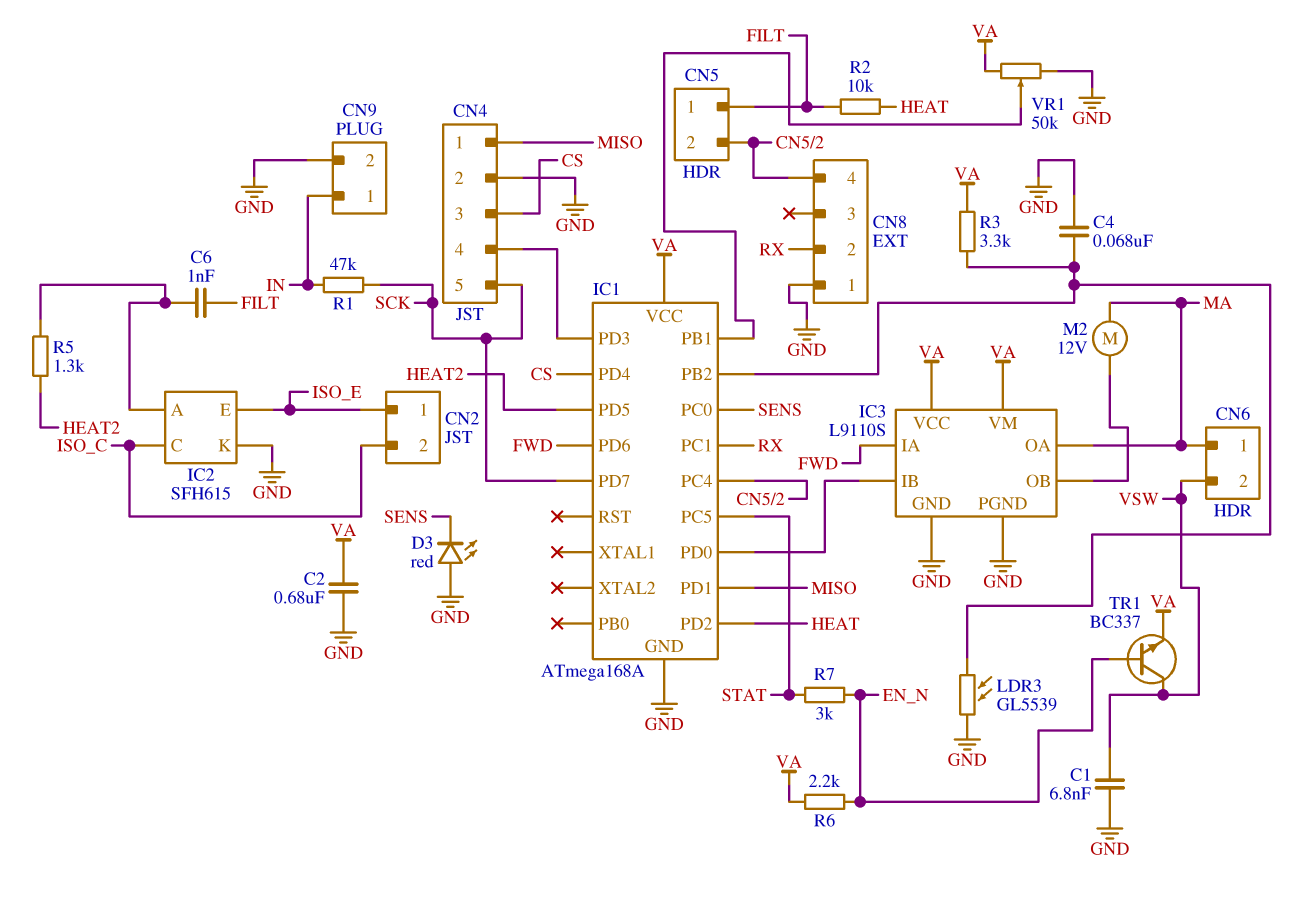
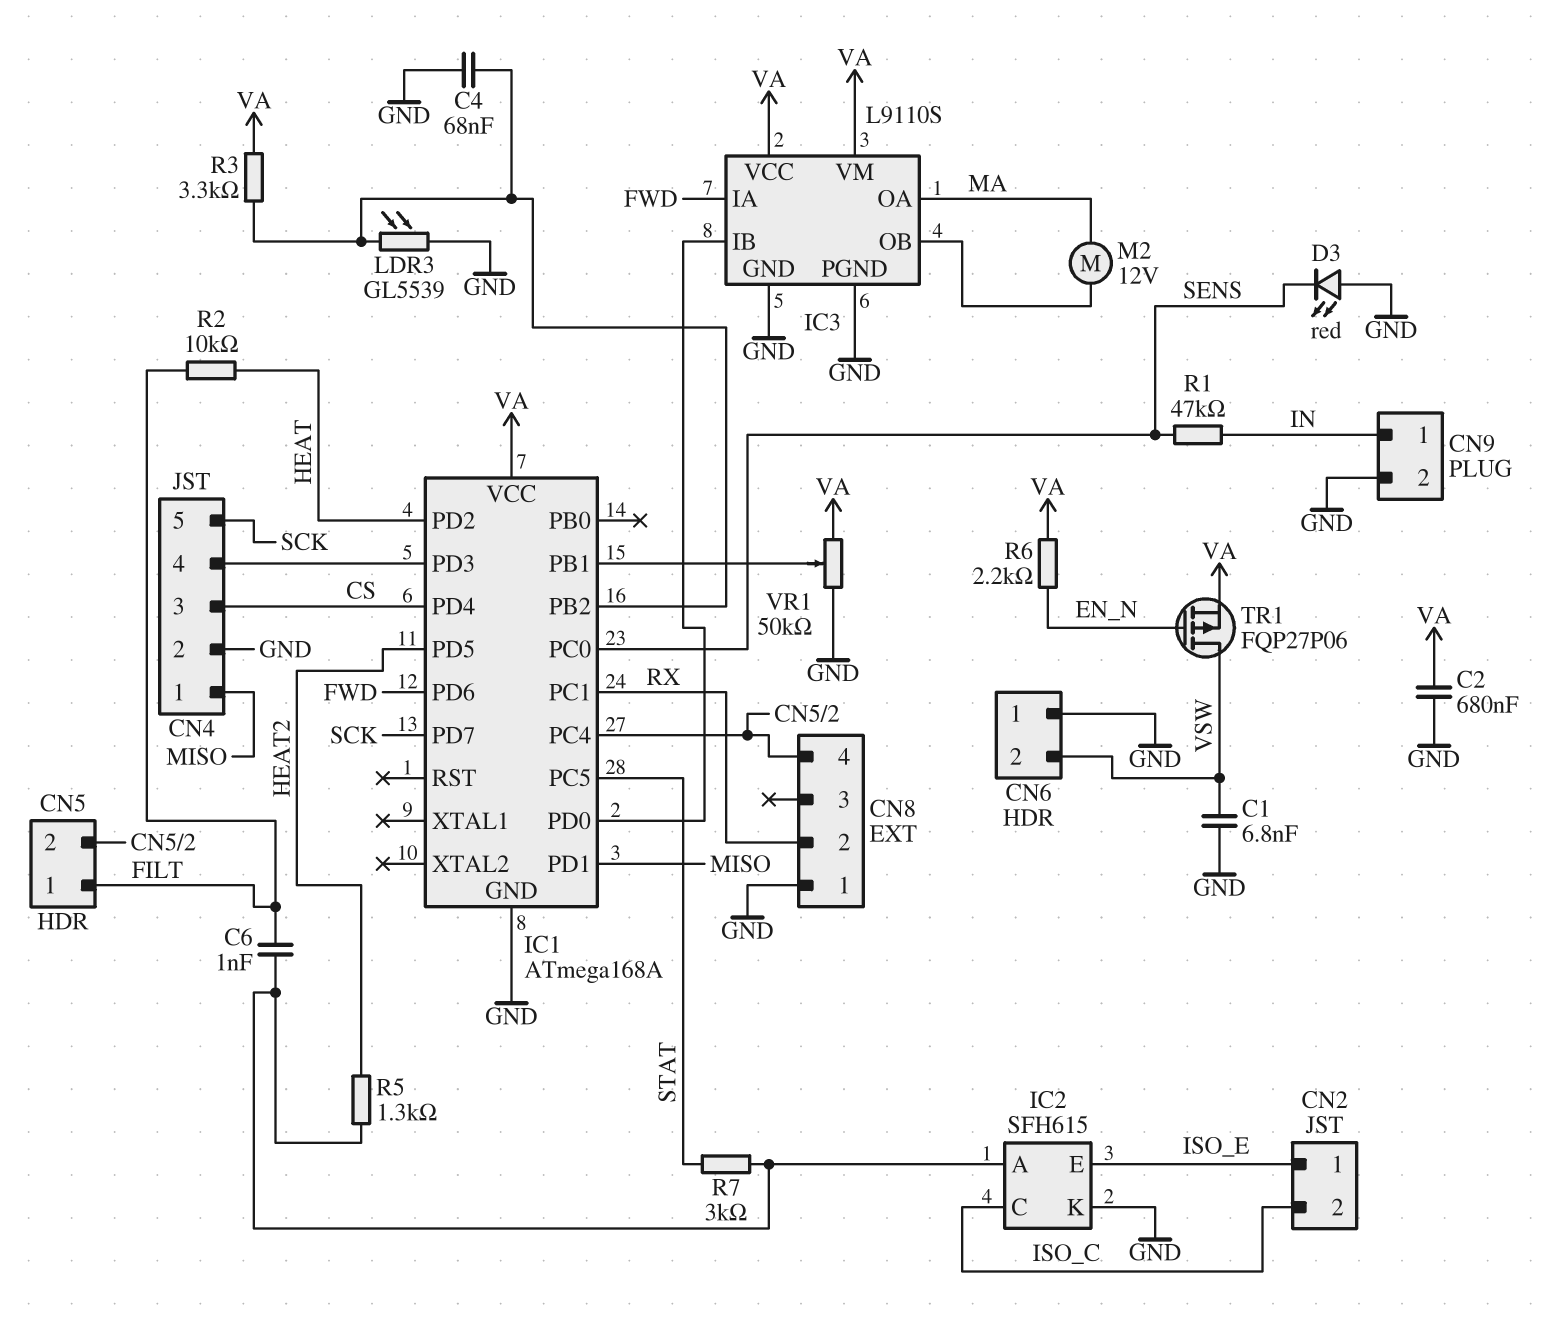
CN6 pin 1: MA -> GND
R1: 47k (IN, SCK) -> 47k (IN, SENS)
R7: 3k (EN_N, STAT) -> 3k (IC2/A, STAT)
TR1: NPN BC337 (B EN_N, C VSW, E VA) -> PMOS FQP27P06 (G EN_N, D VSW, S VA)

